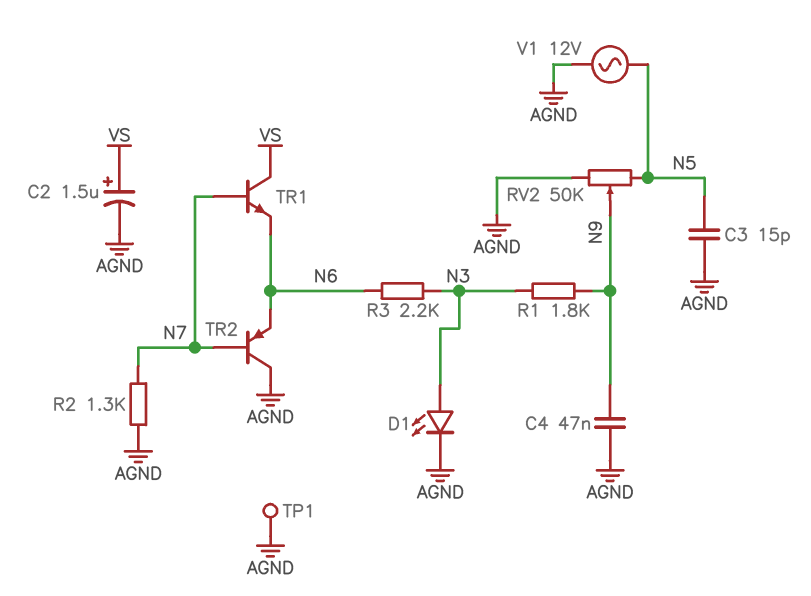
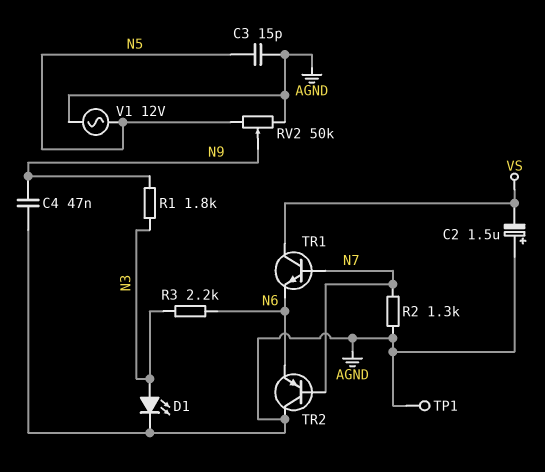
C2: 1.5uF (plus VS, minus AGND) -> 1.5uF (plus AGND, minus VS)

